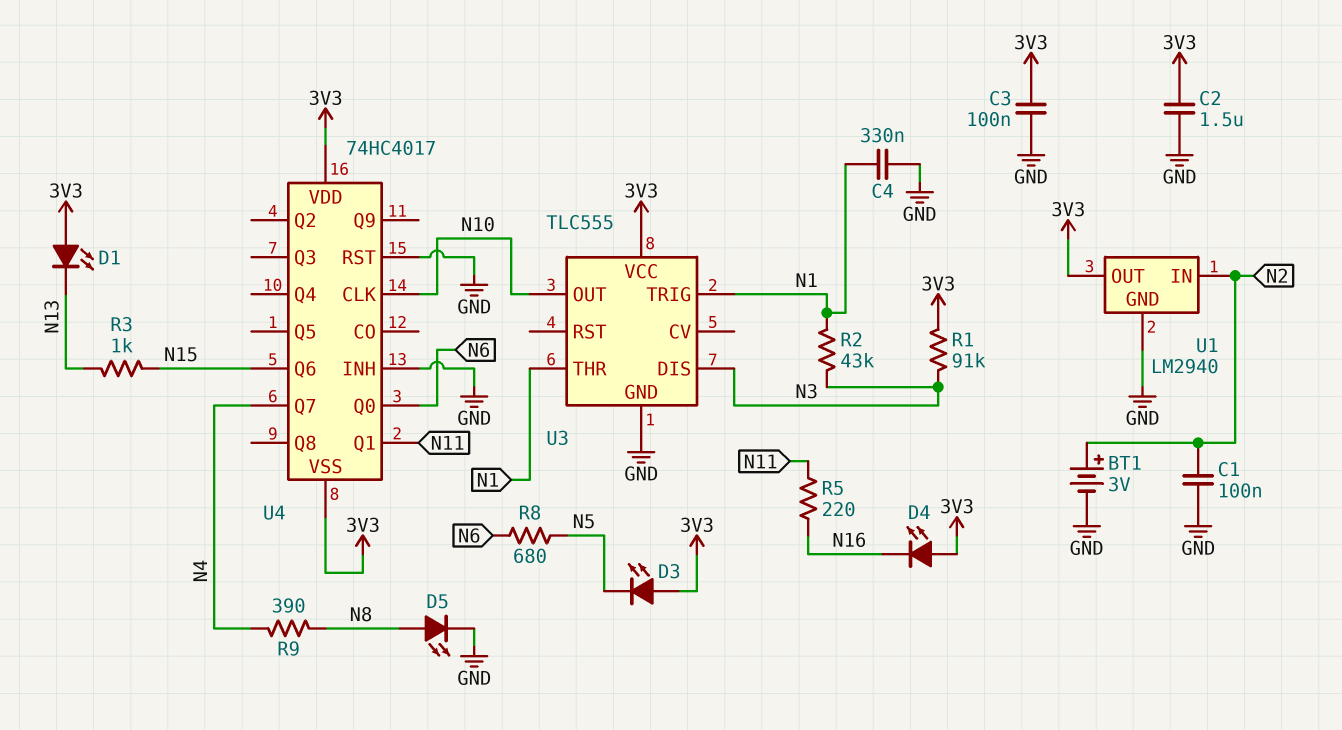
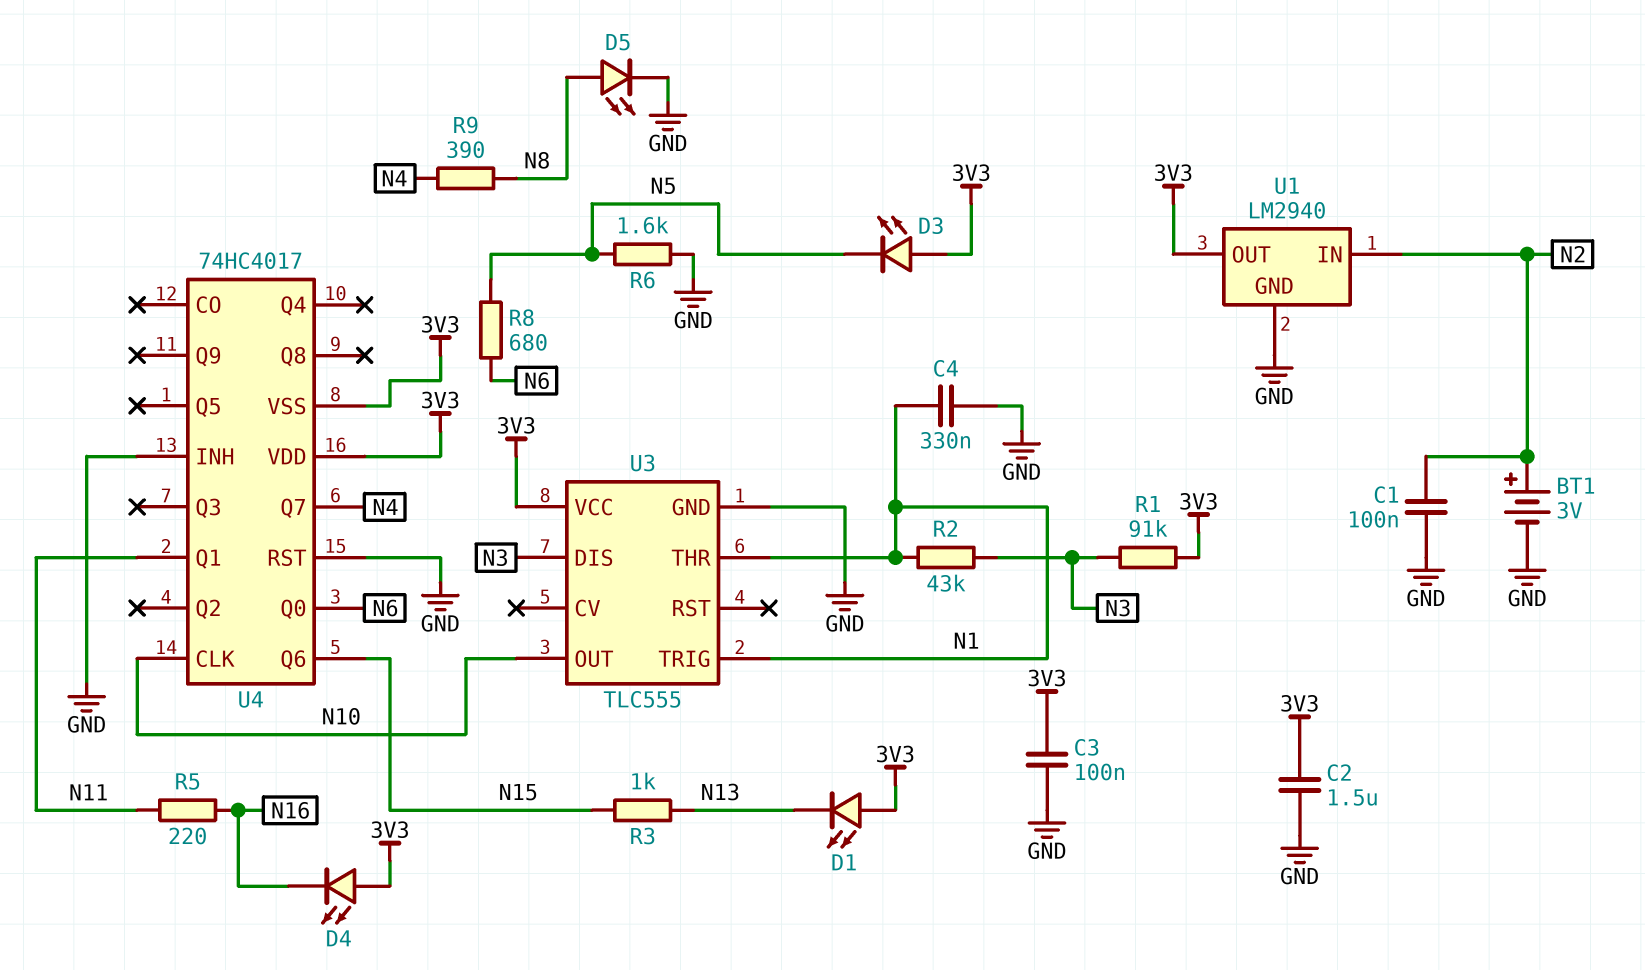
R6: none -> 1.6k (GND, N5)

